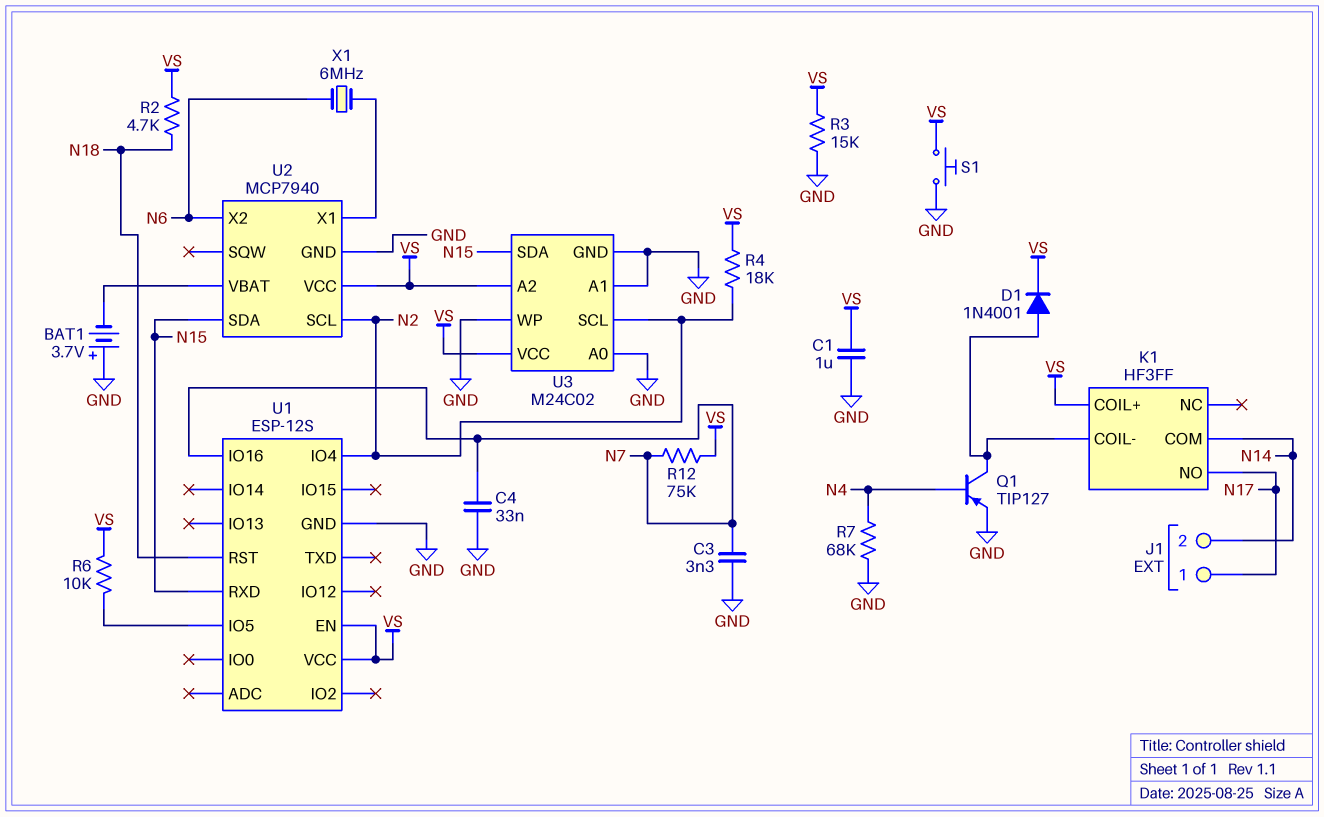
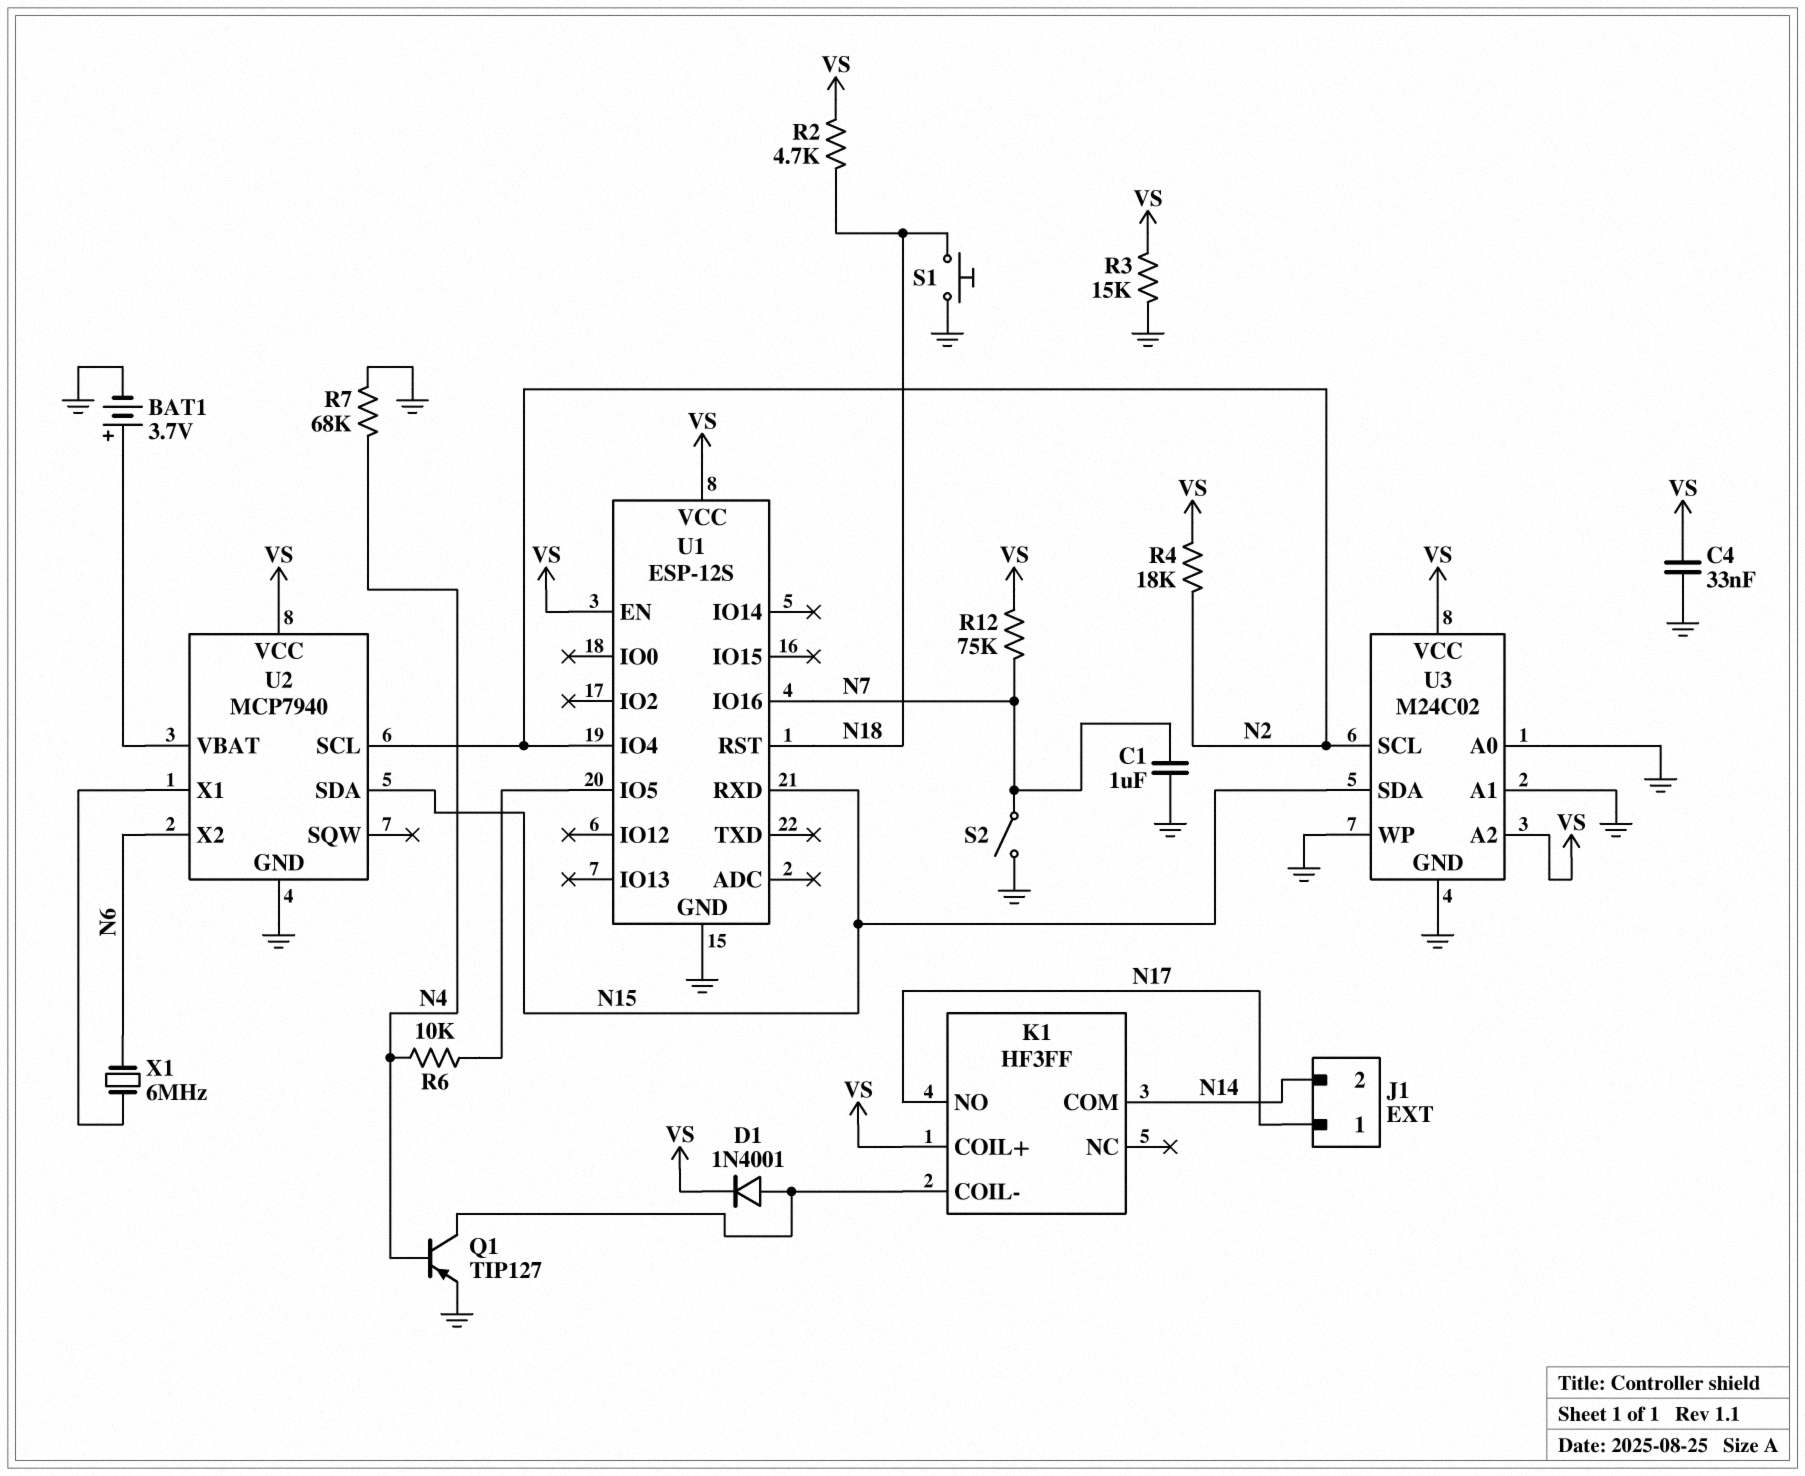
BAT1: 3.7V (plus GND, minus U2/VBAT) -> 3.7V (plus U2/VBAT, minus GND)
C1: 1uF (GND, VS) -> 1uF (GND, N7)
C3: 3.3nF (GND, N7) -> none
C4: 33nF (GND, N7) -> 33nF (GND, VS)
R6: 10k (U1/IO5, VS) -> 10k (N4, U1/IO5)
S1: button (GND, VS) -> button (GND, N18)
S2: none -> switch (GND, N7)

